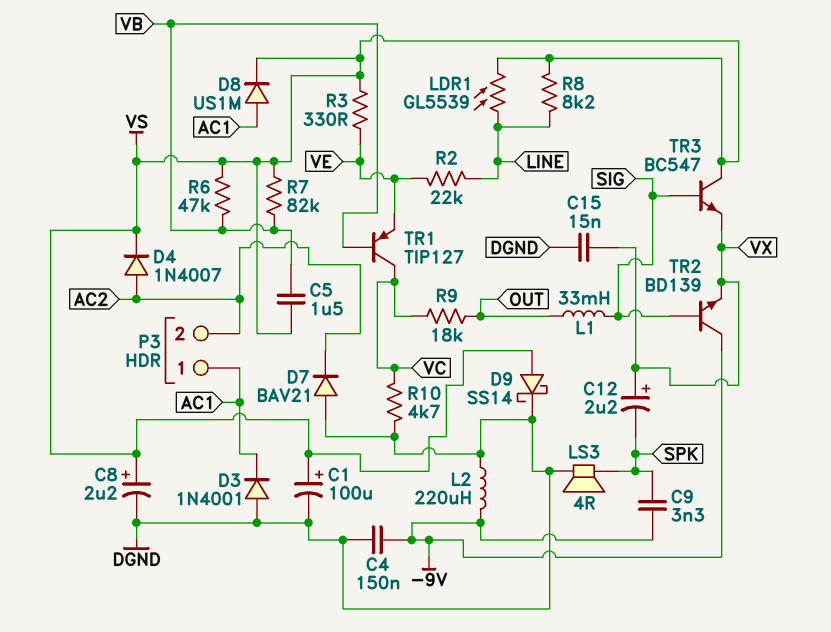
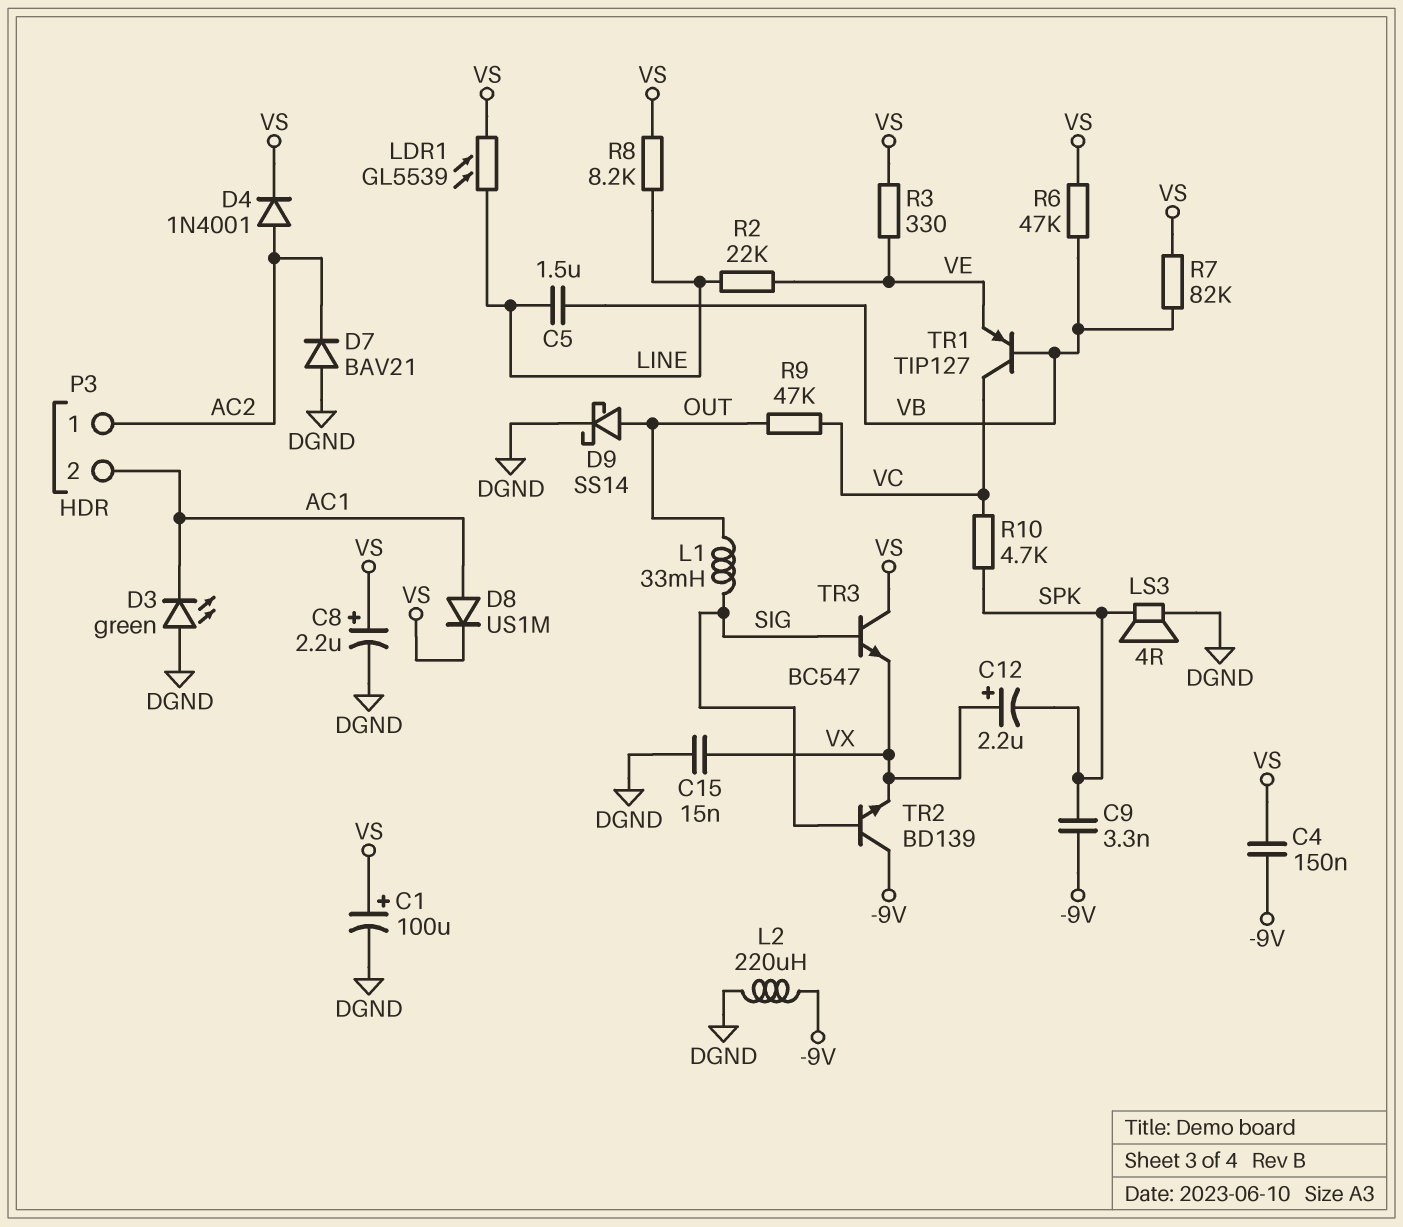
C4: 150nF (-9V, DGND) -> 150nF (-9V, VS)
C5: 1.5uF (VB, VS) -> 1.5uF (LINE, VB)
D3: diode 1N4001 (A DGND, K AC1) -> LED green (A DGND, K AC1)
D4: diode 1N4007 (A AC2, K VS) -> diode 1N4001 (A AC2, K VS)
D9: schottky SS14 (A VS, K DGND) -> schottky SS14 (A OUT, K DGND)
P3 pin 1: AC1 -> AC2
P3 pin 2: AC2 -> AC1
R9: 18k (OUT, VC) -> 47k (OUT, VC)
R10: 4.7k (DGND, VC) -> 4.7k (SPK, VC)

